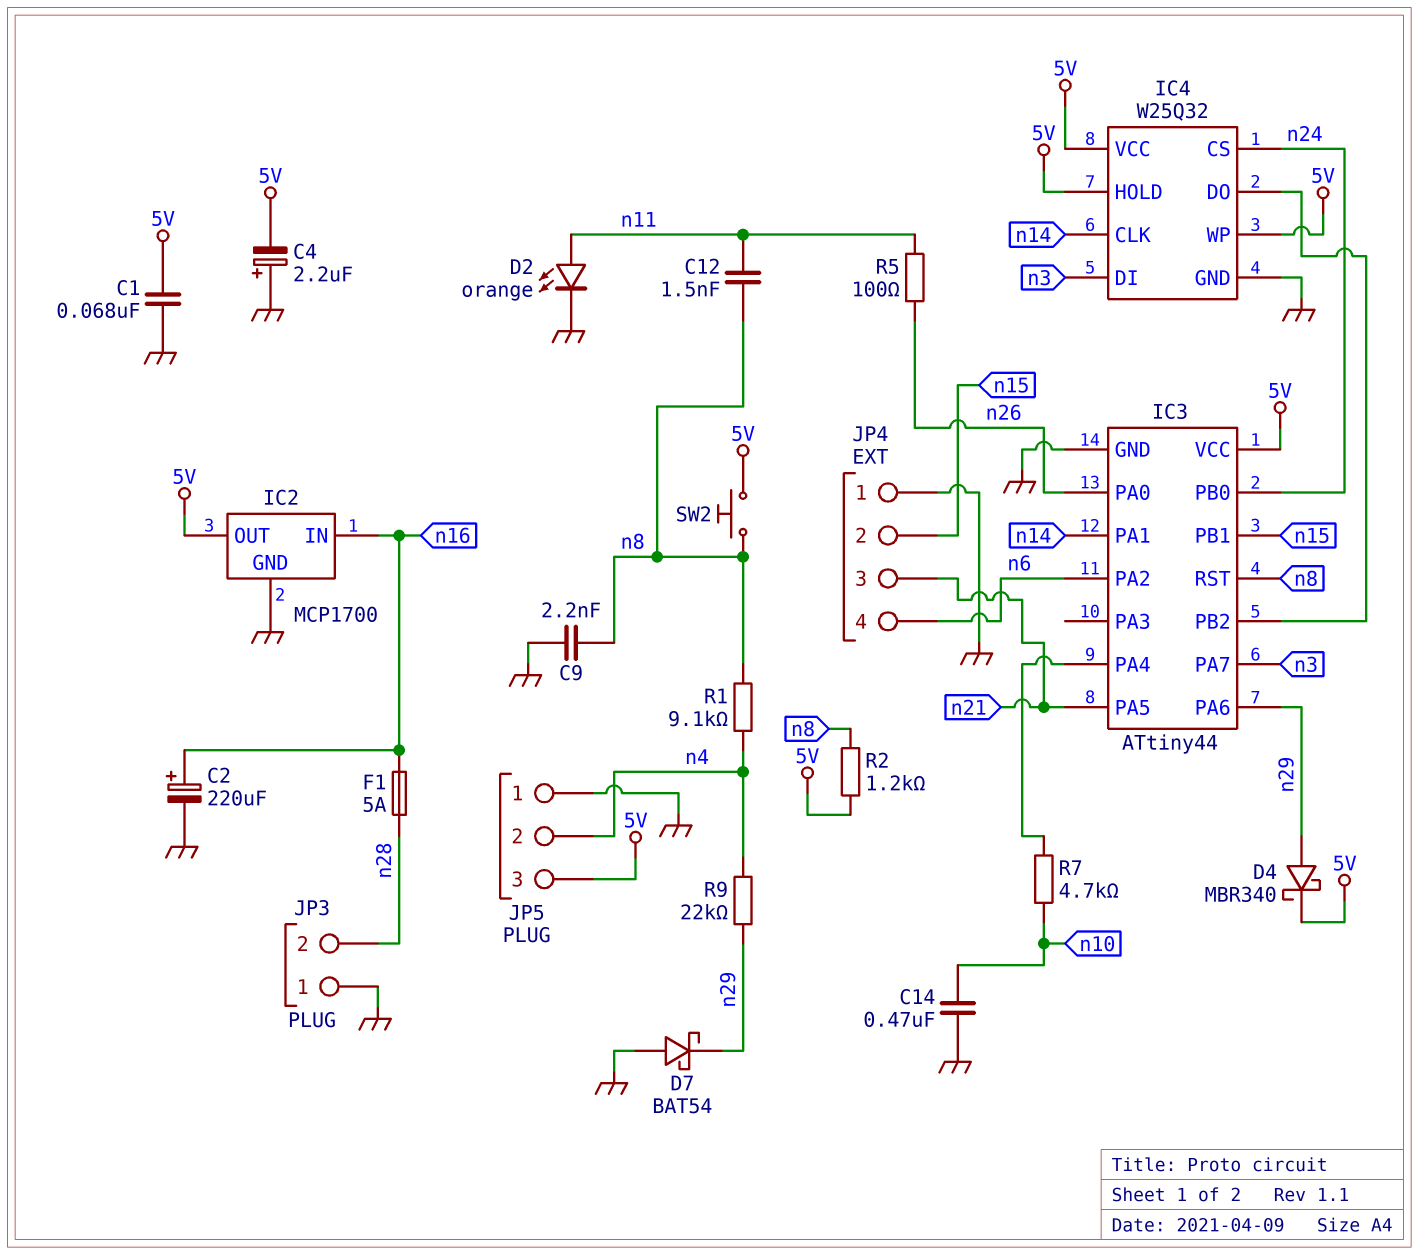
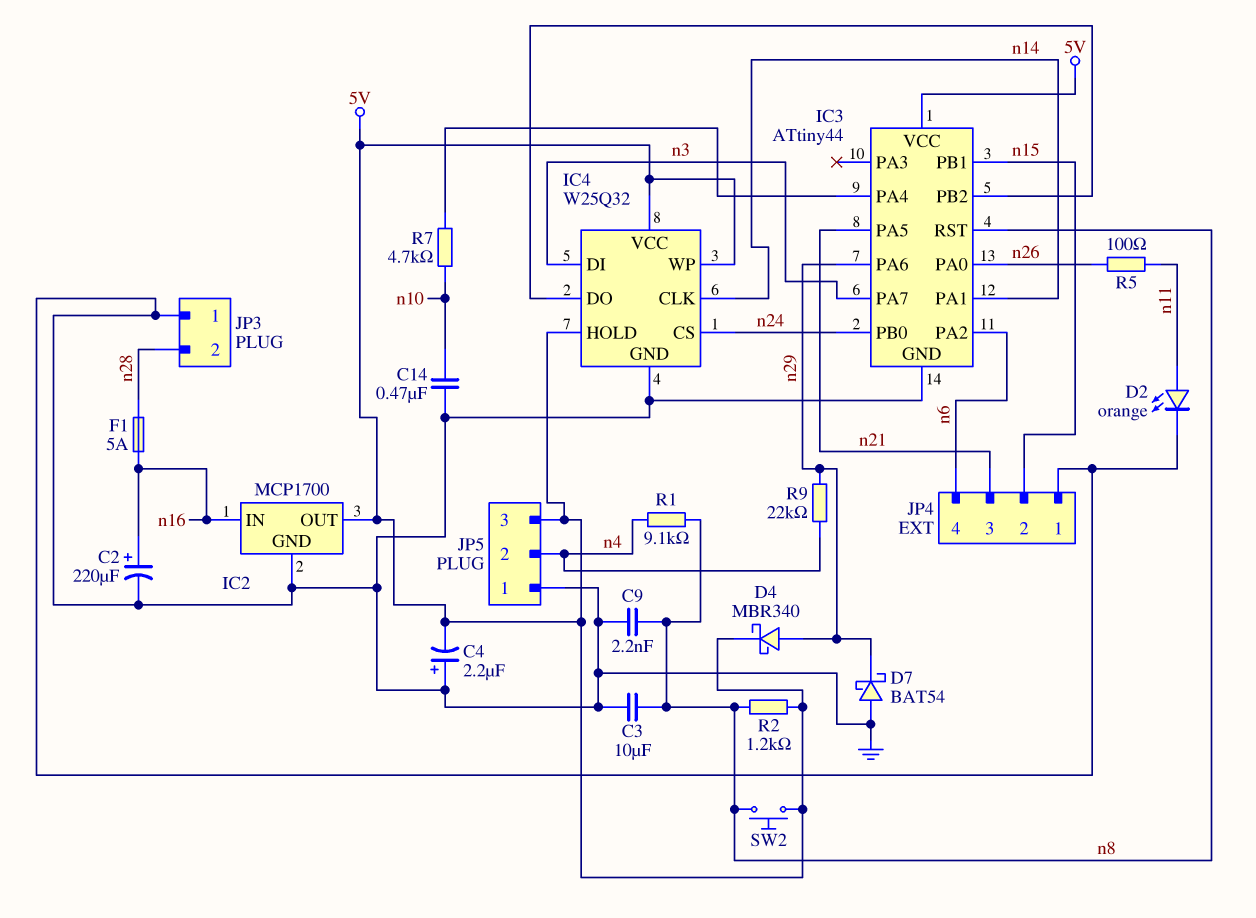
C1: 68nF (5V, GND) -> none
C3: none -> 10uF (GND, n8)
C12: 1.5nF (n8, n11) -> none

